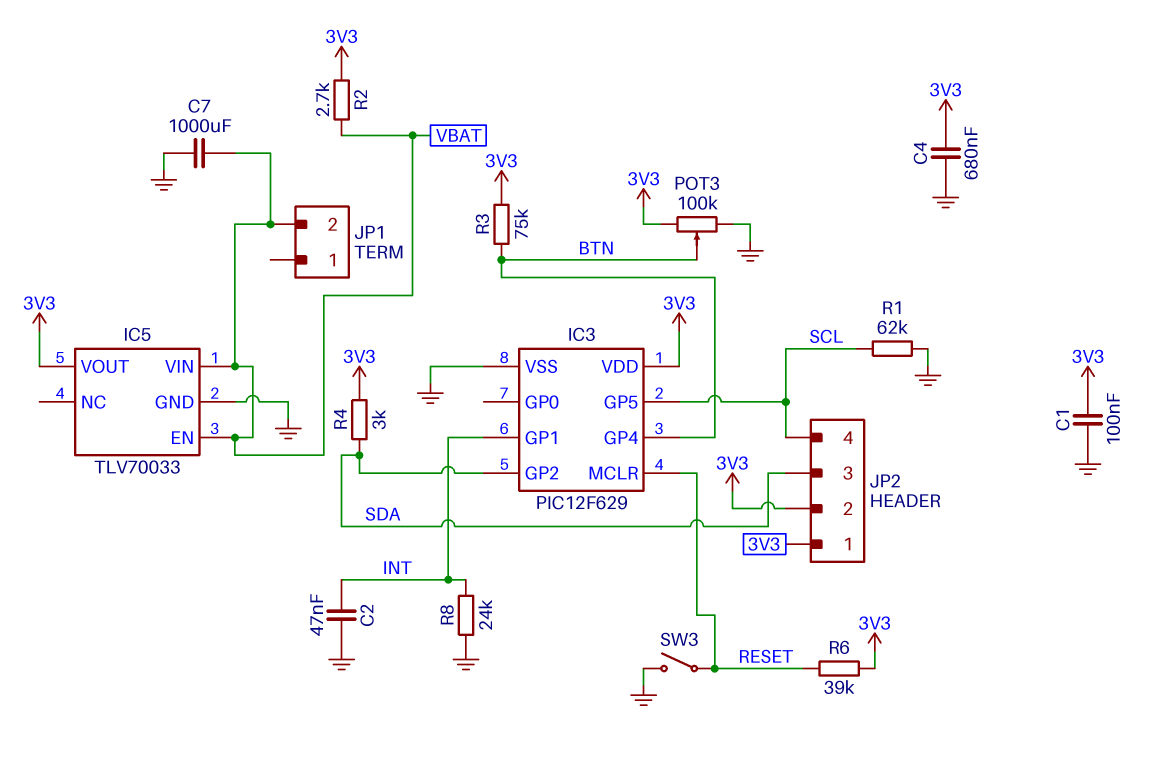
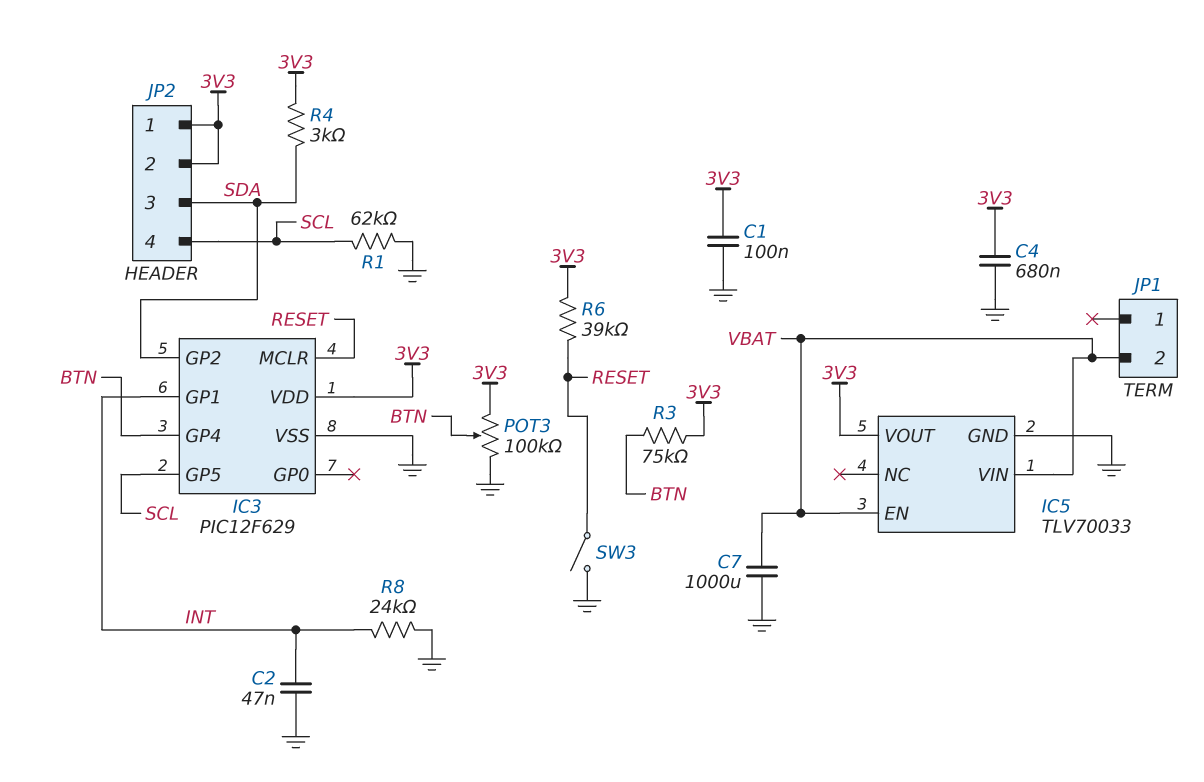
R2: 2.7k (3V3, VBAT) -> none

